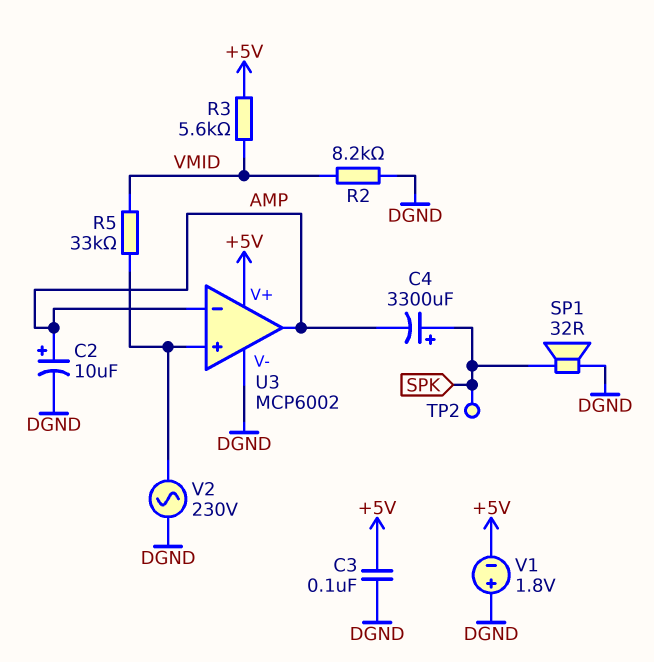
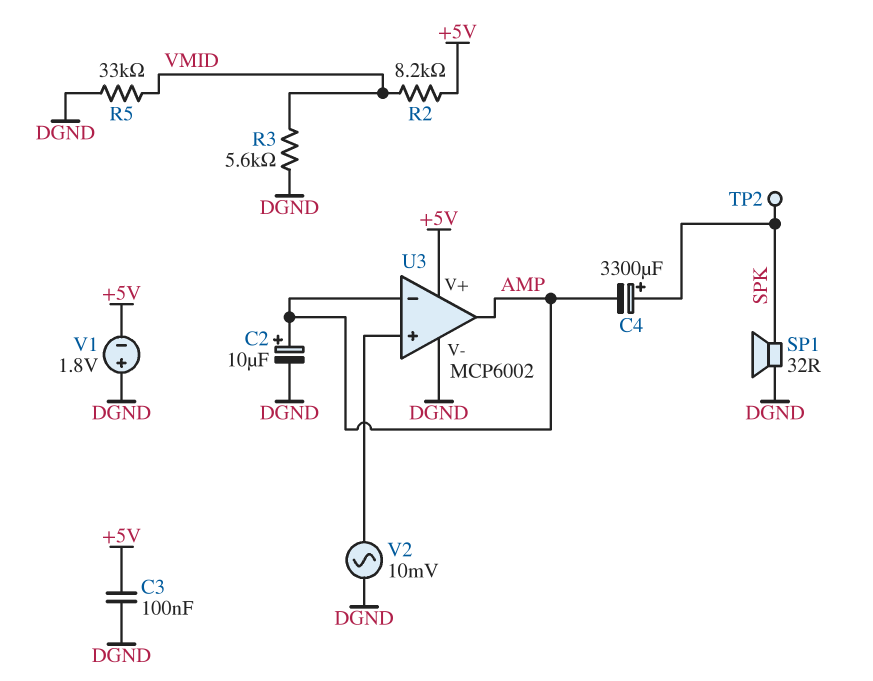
R2: 8.2k (DGND, VMID) -> 8.2k (+5V, VMID)
R3: 5.6k (+5V, VMID) -> 5.6k (DGND, VMID)
R5: 33k (U3/in+, VMID) -> 33k (DGND, VMID)
V2: AC 230V (DGND, U3/in+) -> AC 10mV (DGND, U3/in+)

